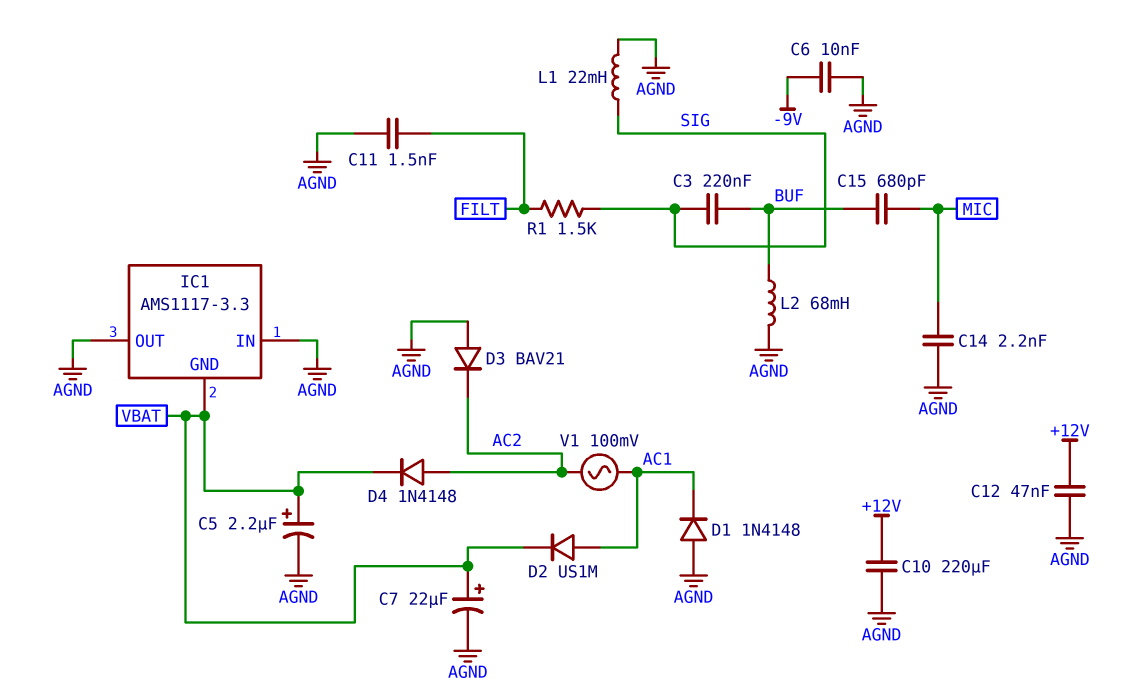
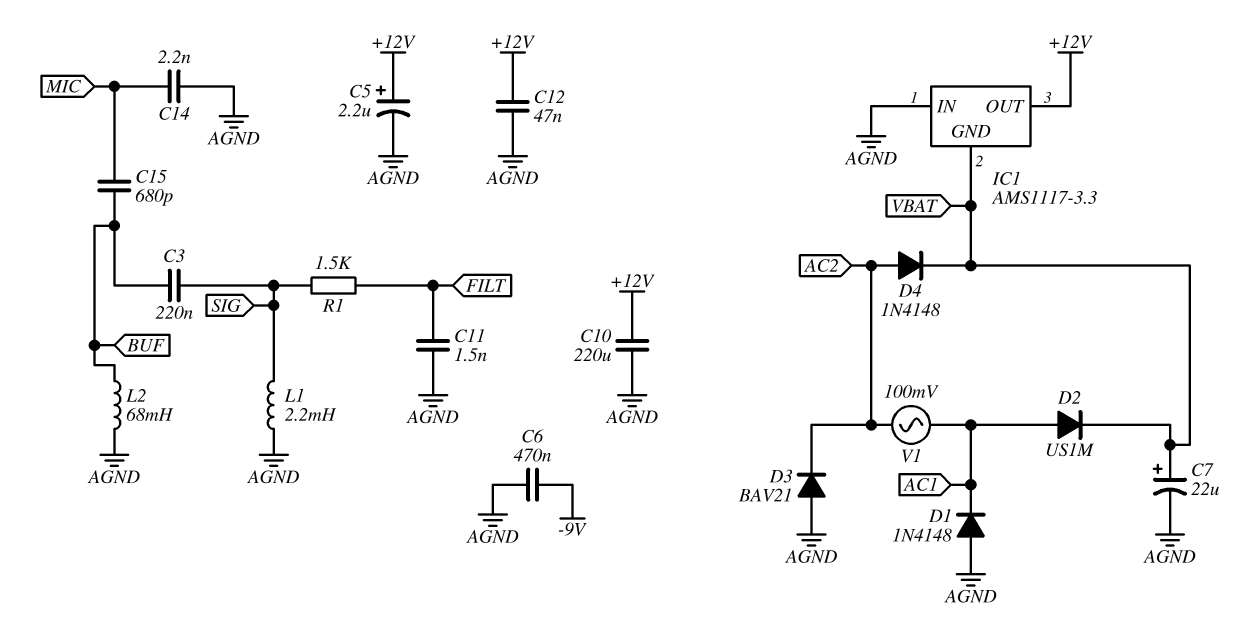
C5: 2.2uF (plus VBAT, minus AGND) -> 2.2uF (plus +12V, minus AGND)
C6: 10nF (-9V, AGND) -> 470nF (-9V, AGND)
IC1 pin OUT: AGND -> +12V
L1: 22mH (AGND, SIG) -> 2.2mH (AGND, SIG)

